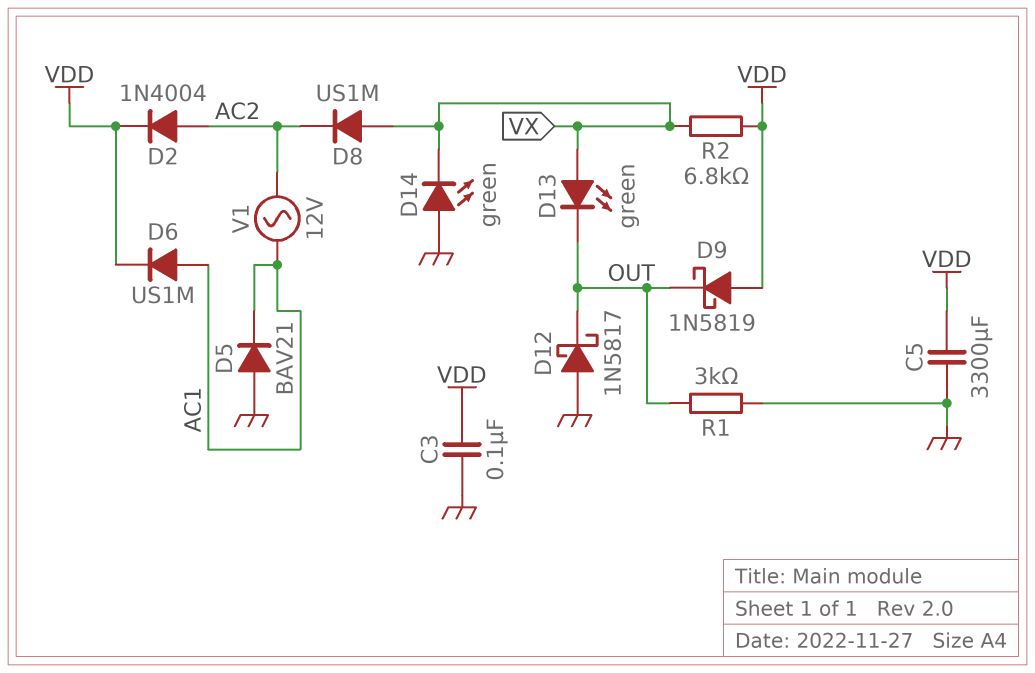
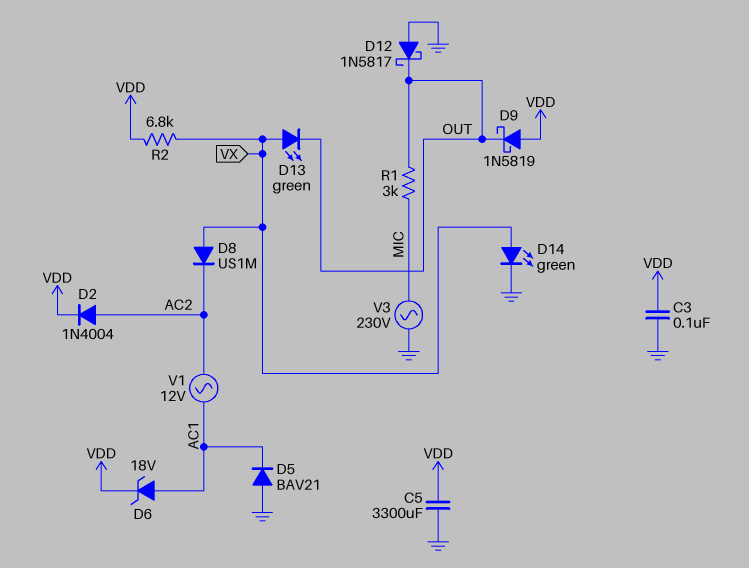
D6: diode US1M (A AC1, K VDD) -> zener 18V (A AC1, K VDD)
D14: LED green (A GND, K VX) -> LED green (A VX, K GND)
R1: 3k (GND, OUT) -> 3k (MIC, OUT)
V3: none -> AC 230V (GND, MIC)

